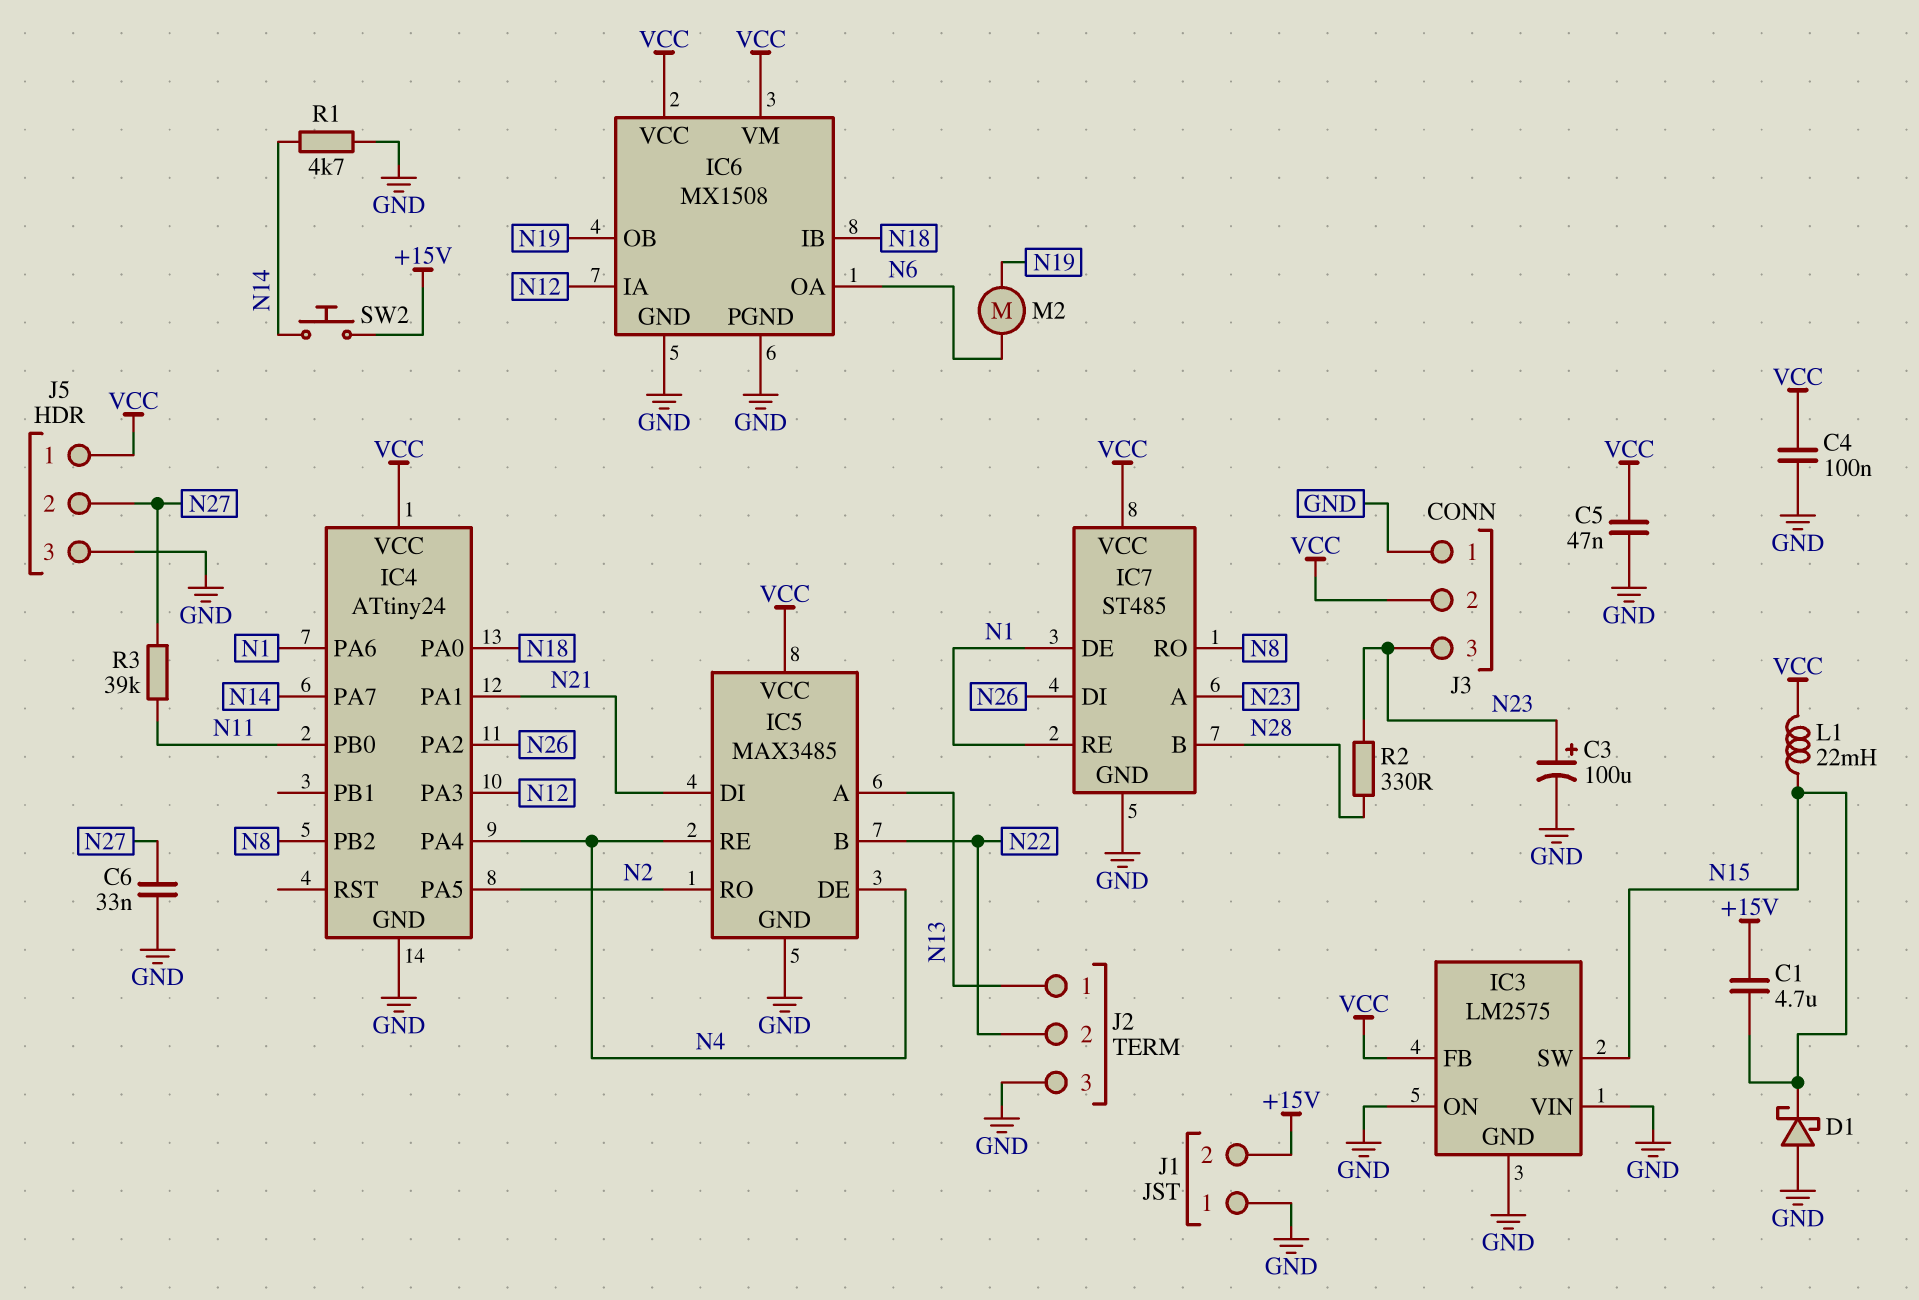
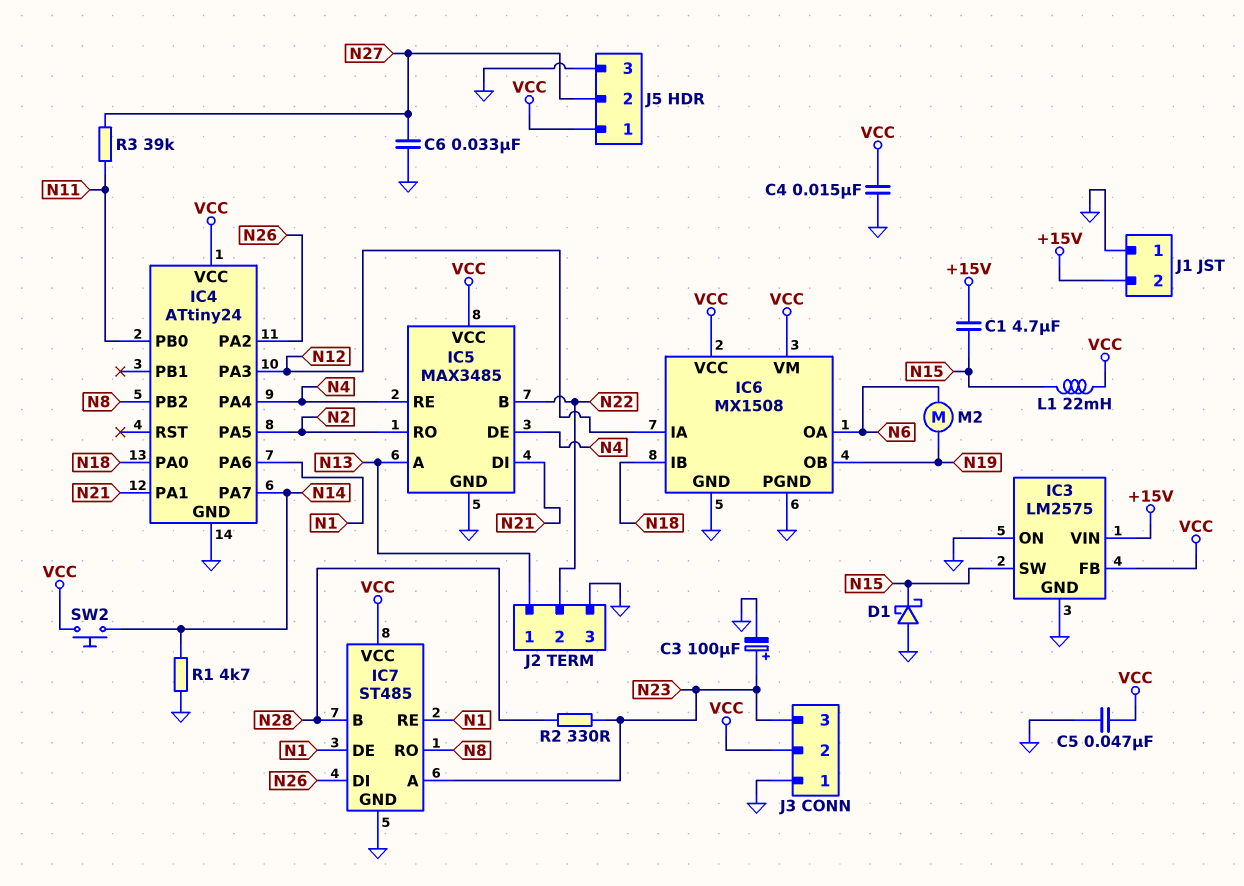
C4: 100nF (GND, VCC) -> 15nF (GND, VCC)
IC3 pin VIN: GND -> +15V
SW2: button (+15V, N14) -> button (N14, VCC)

